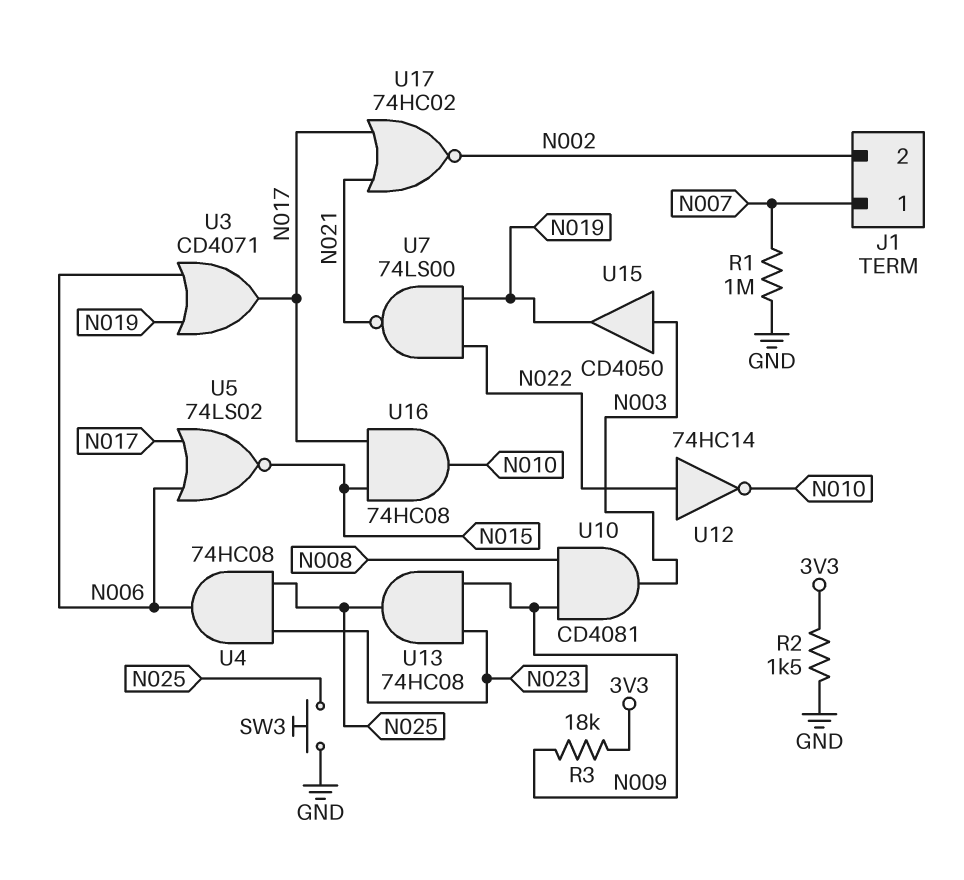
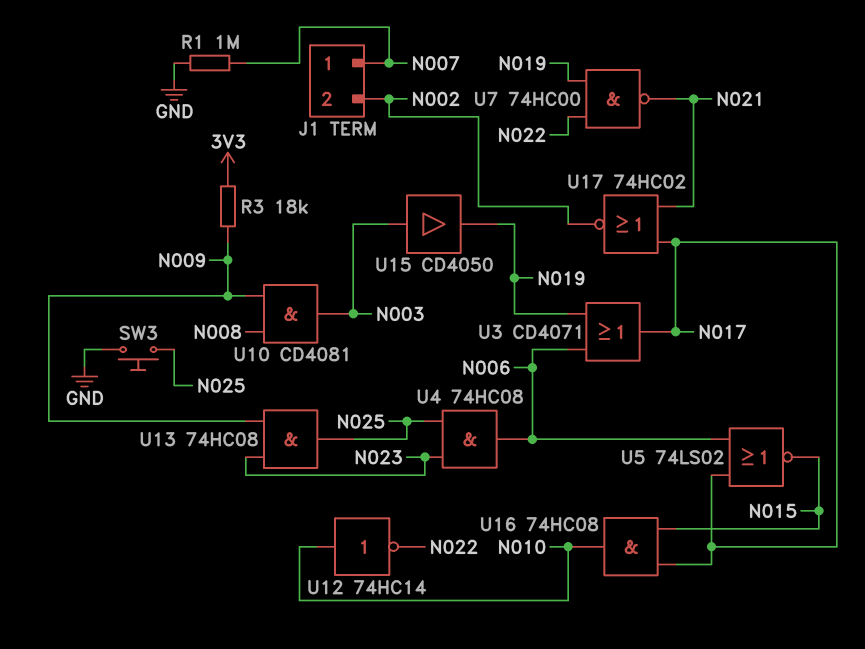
R2: 1.5k (3V3, GND) -> none
U7: NAND 74LS00 (in N019, in N022, out N021) -> NAND 74HC00 (in N019, in N022, out N021)
U12: NOT 74HC14 (in N022, out N010) -> NOT 74HC14 (in N010, out N022)

